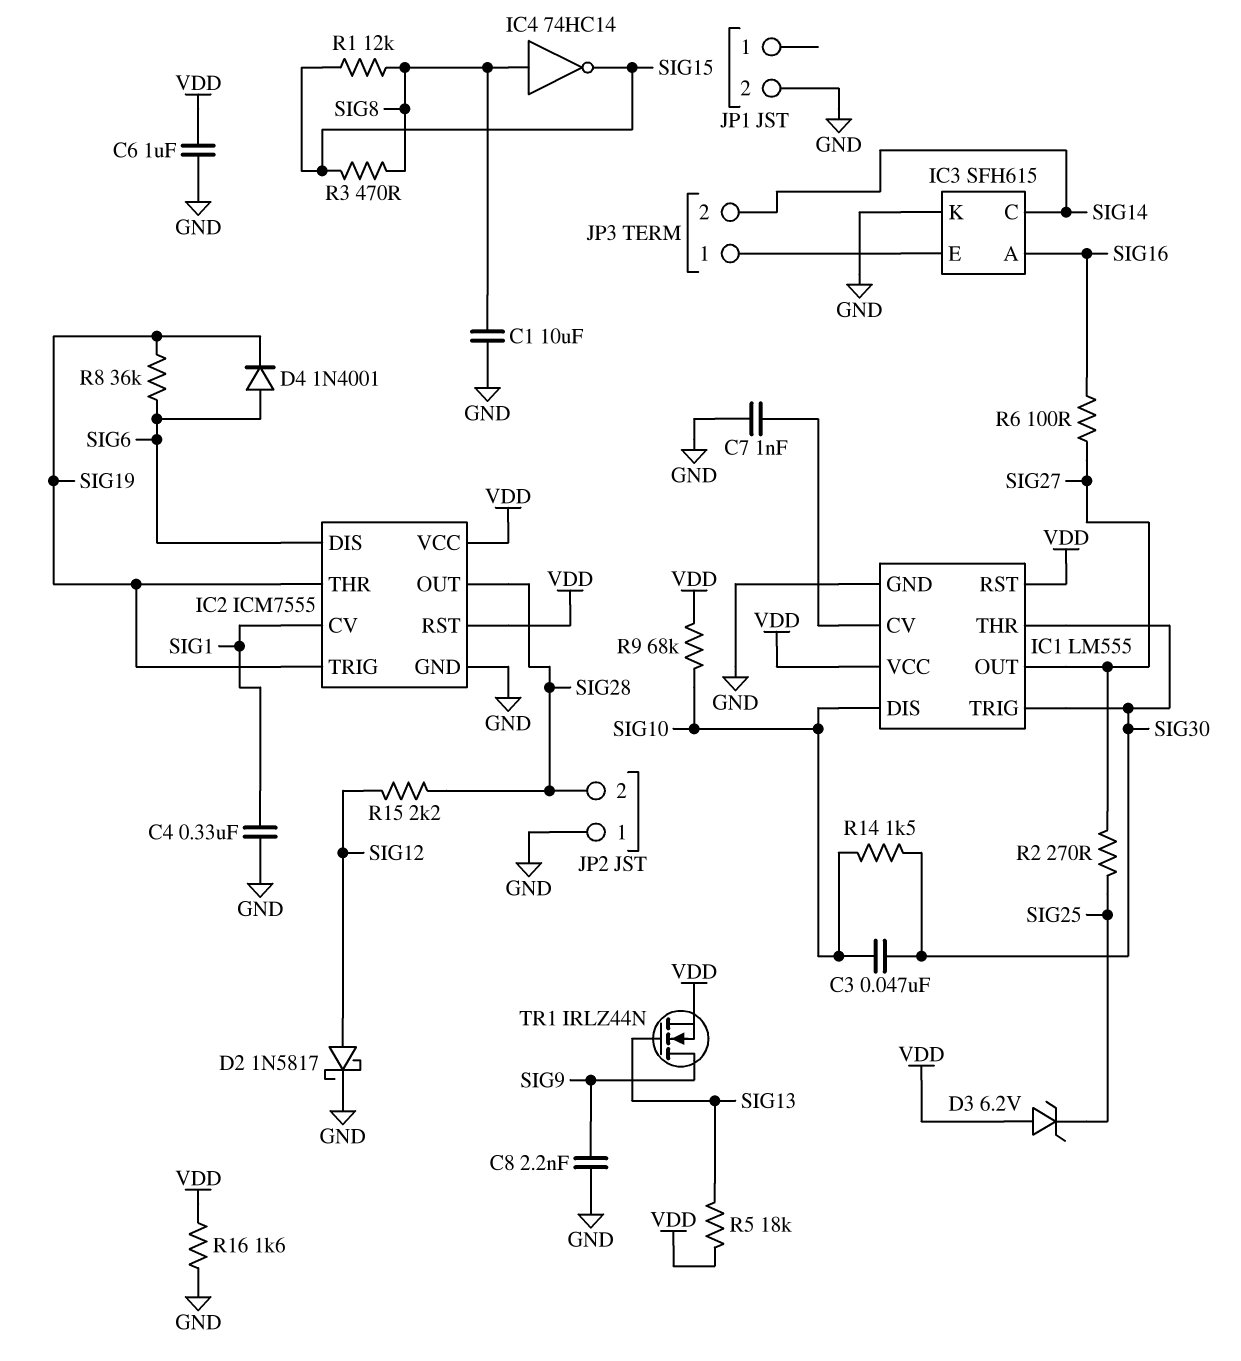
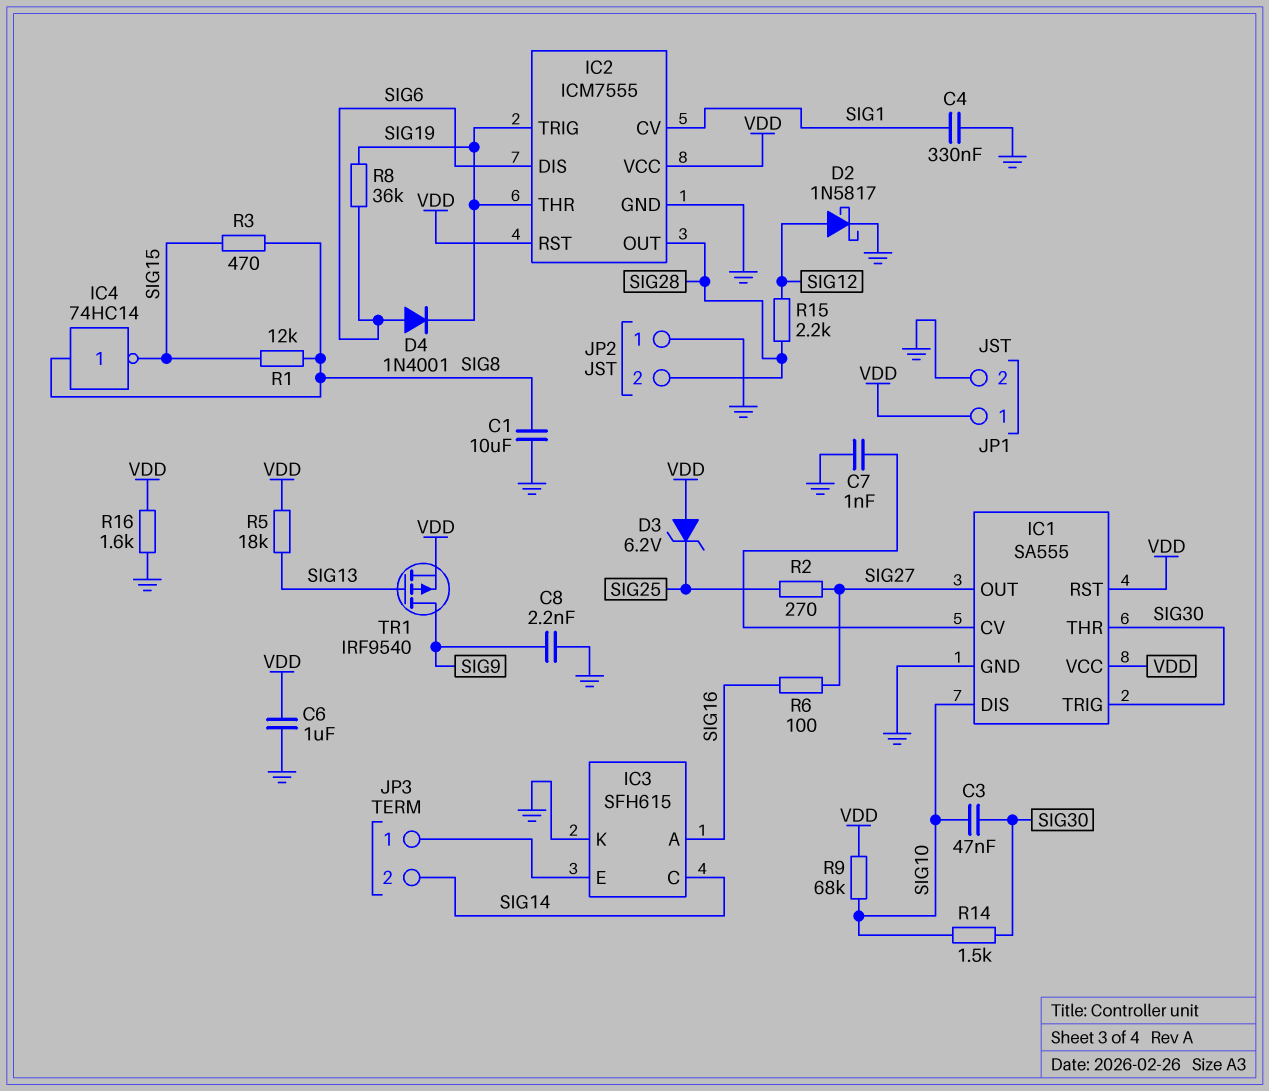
IC1: LM555 -> SA555
JP1 pin 1: none -> VDD
TR1: NMOS IRLZ44N (G SIG13, D SIG9, S VDD) -> PMOS IRF9540 (G SIG13, D SIG9, S VDD)

